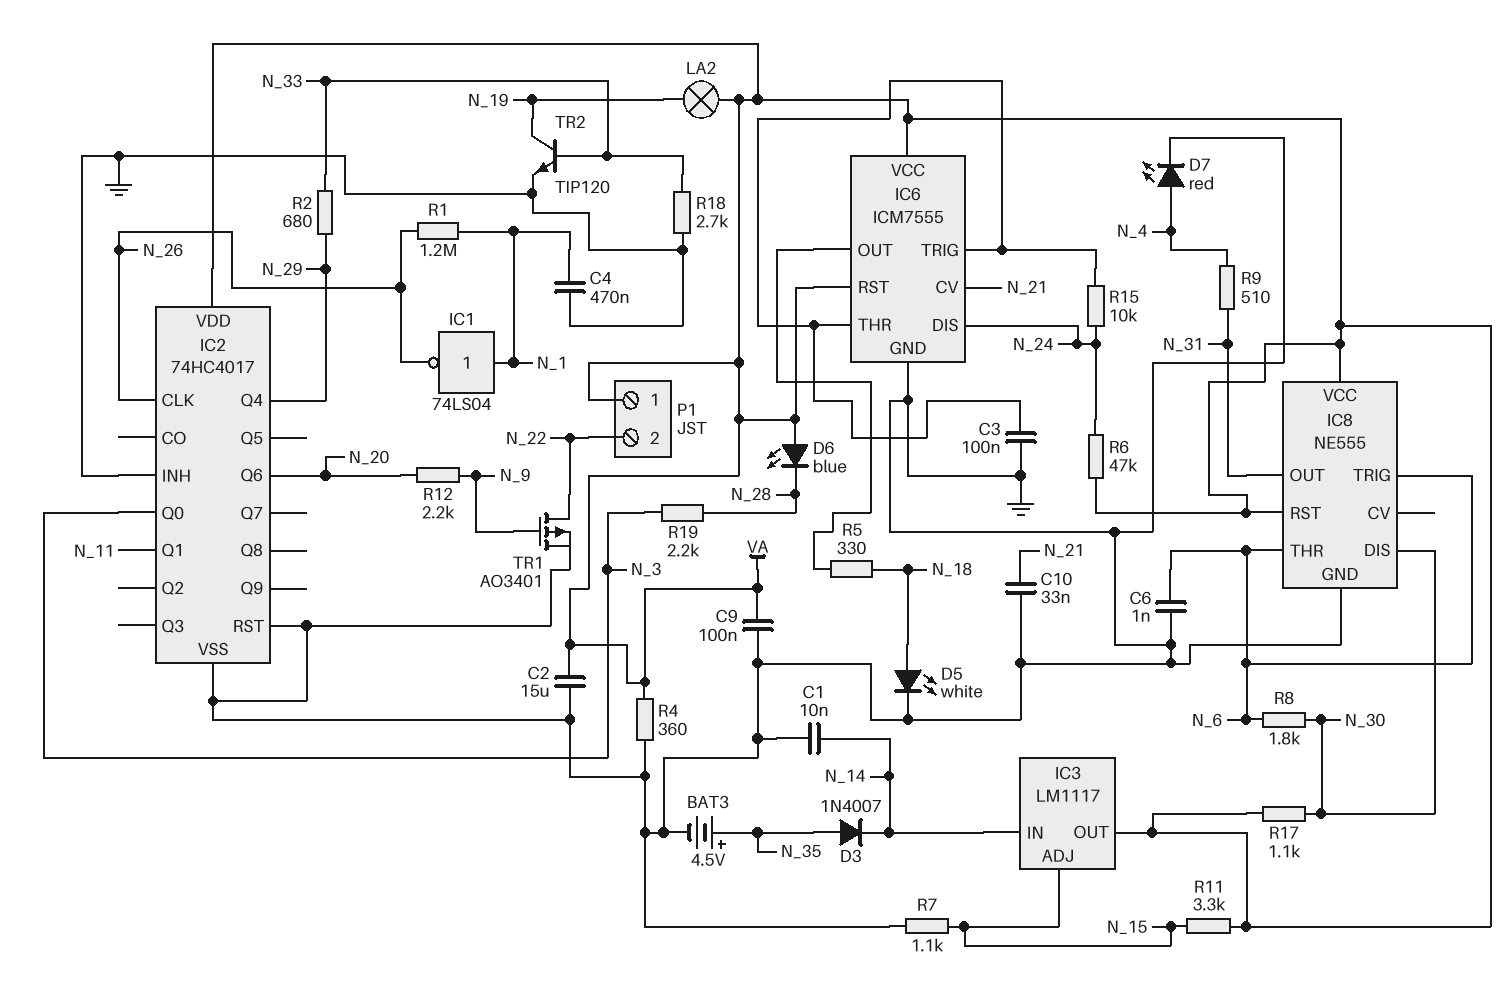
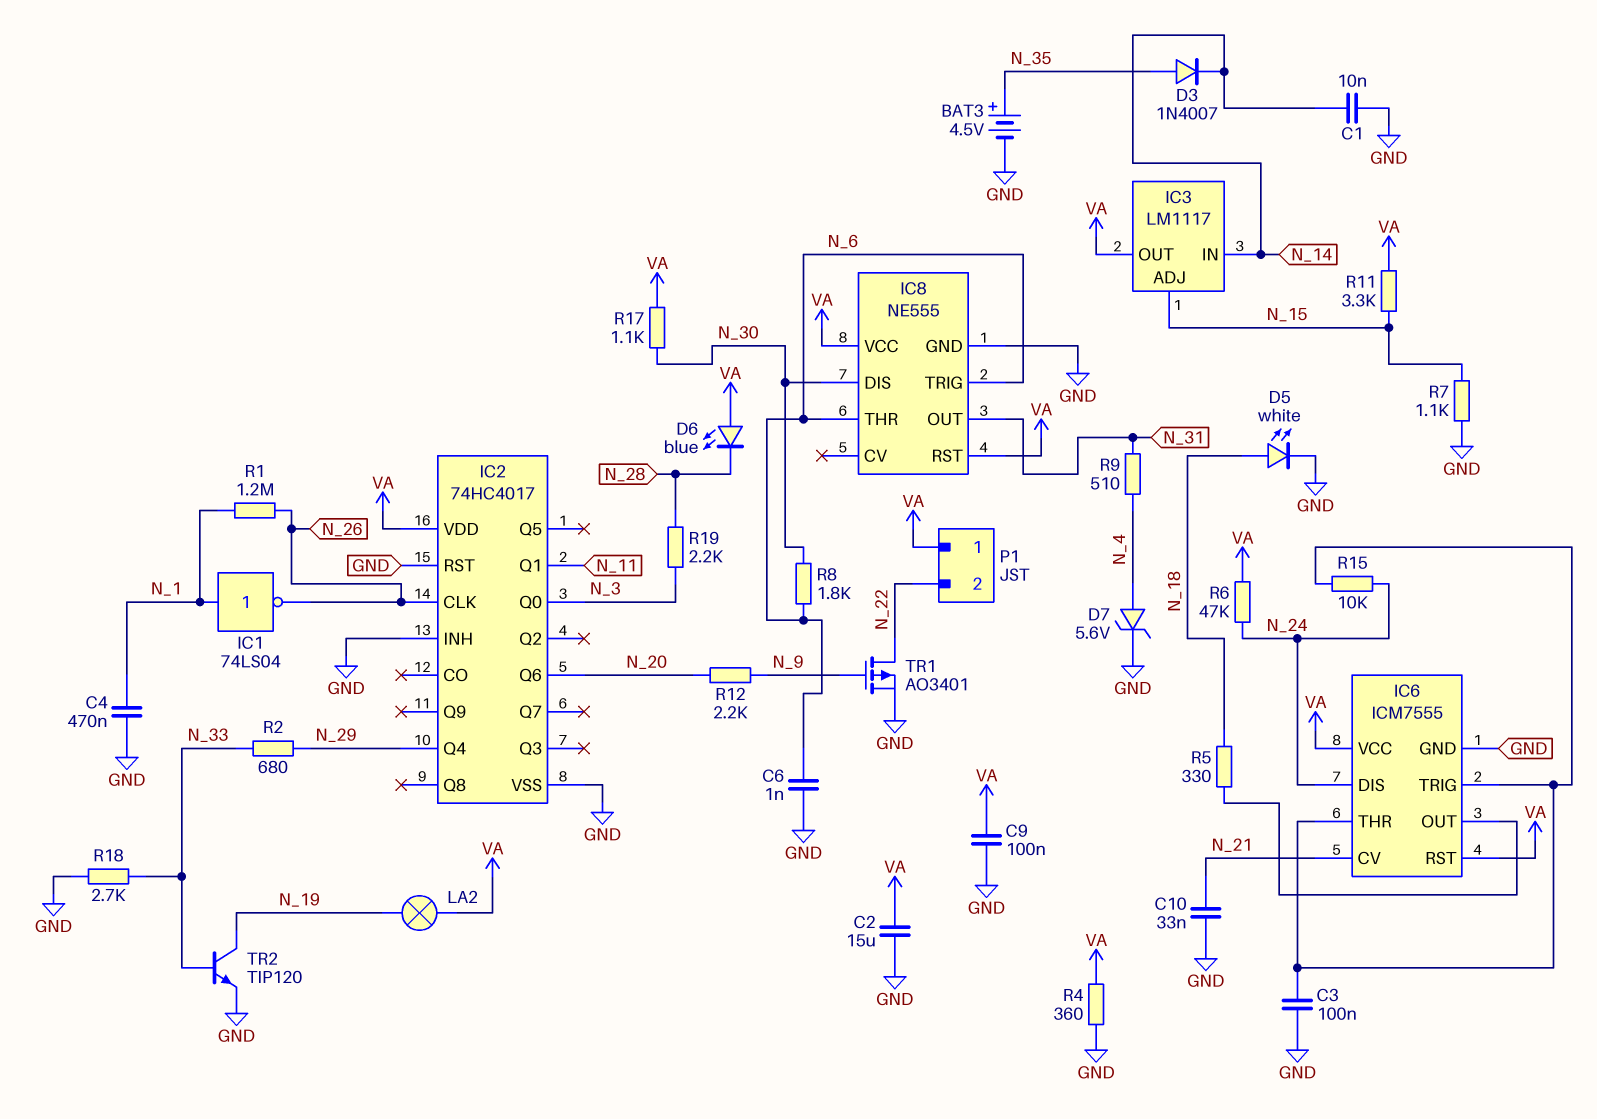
D7: LED red (A N_4, K GND) -> zener 5.6V (A N_4, K GND)

